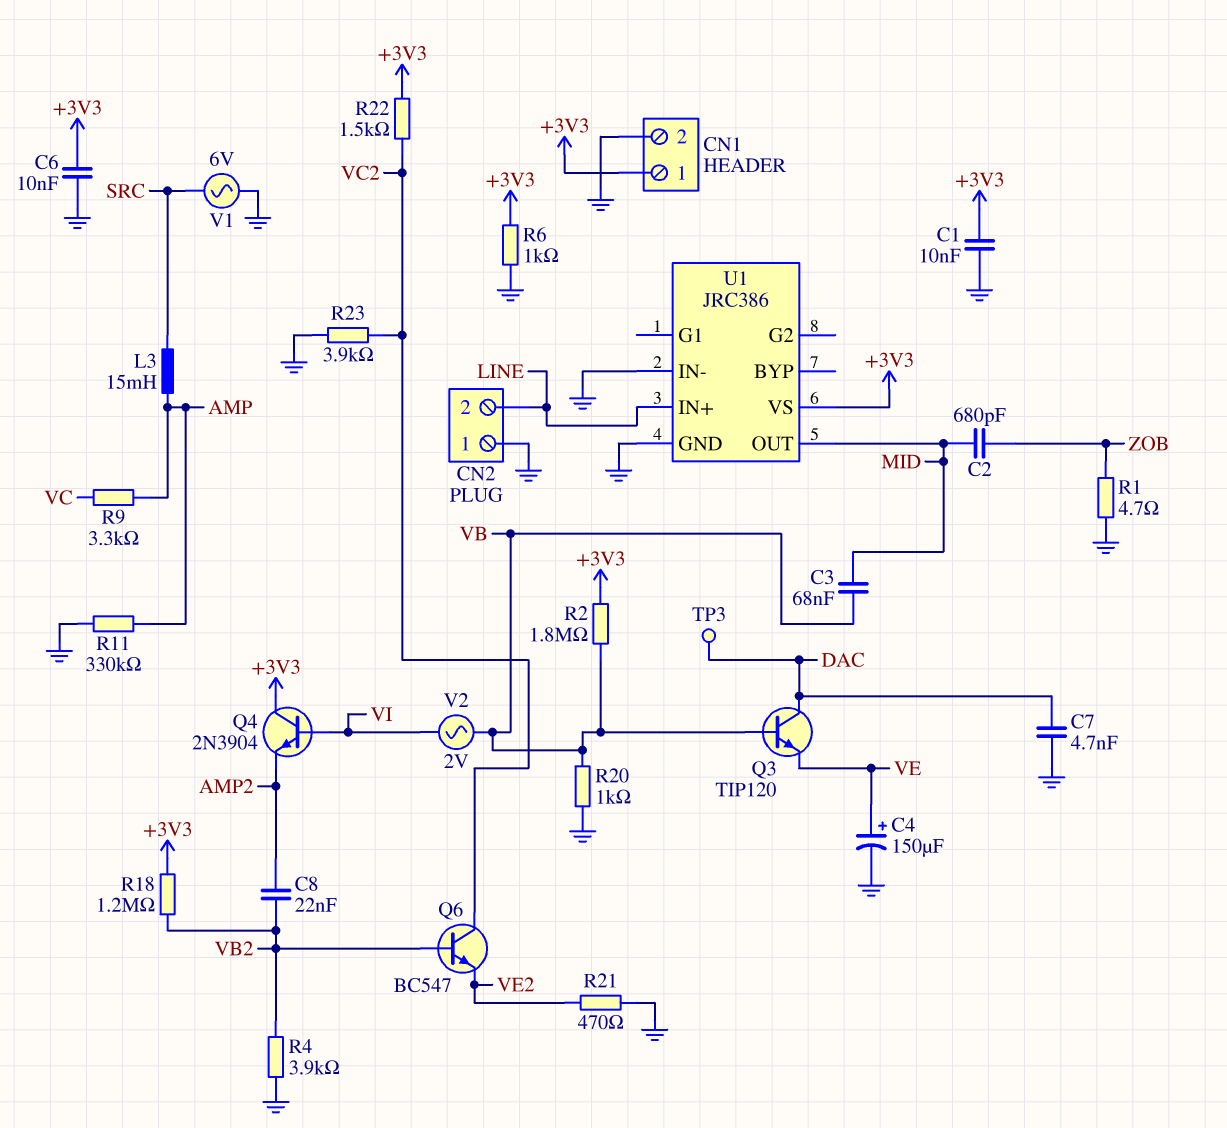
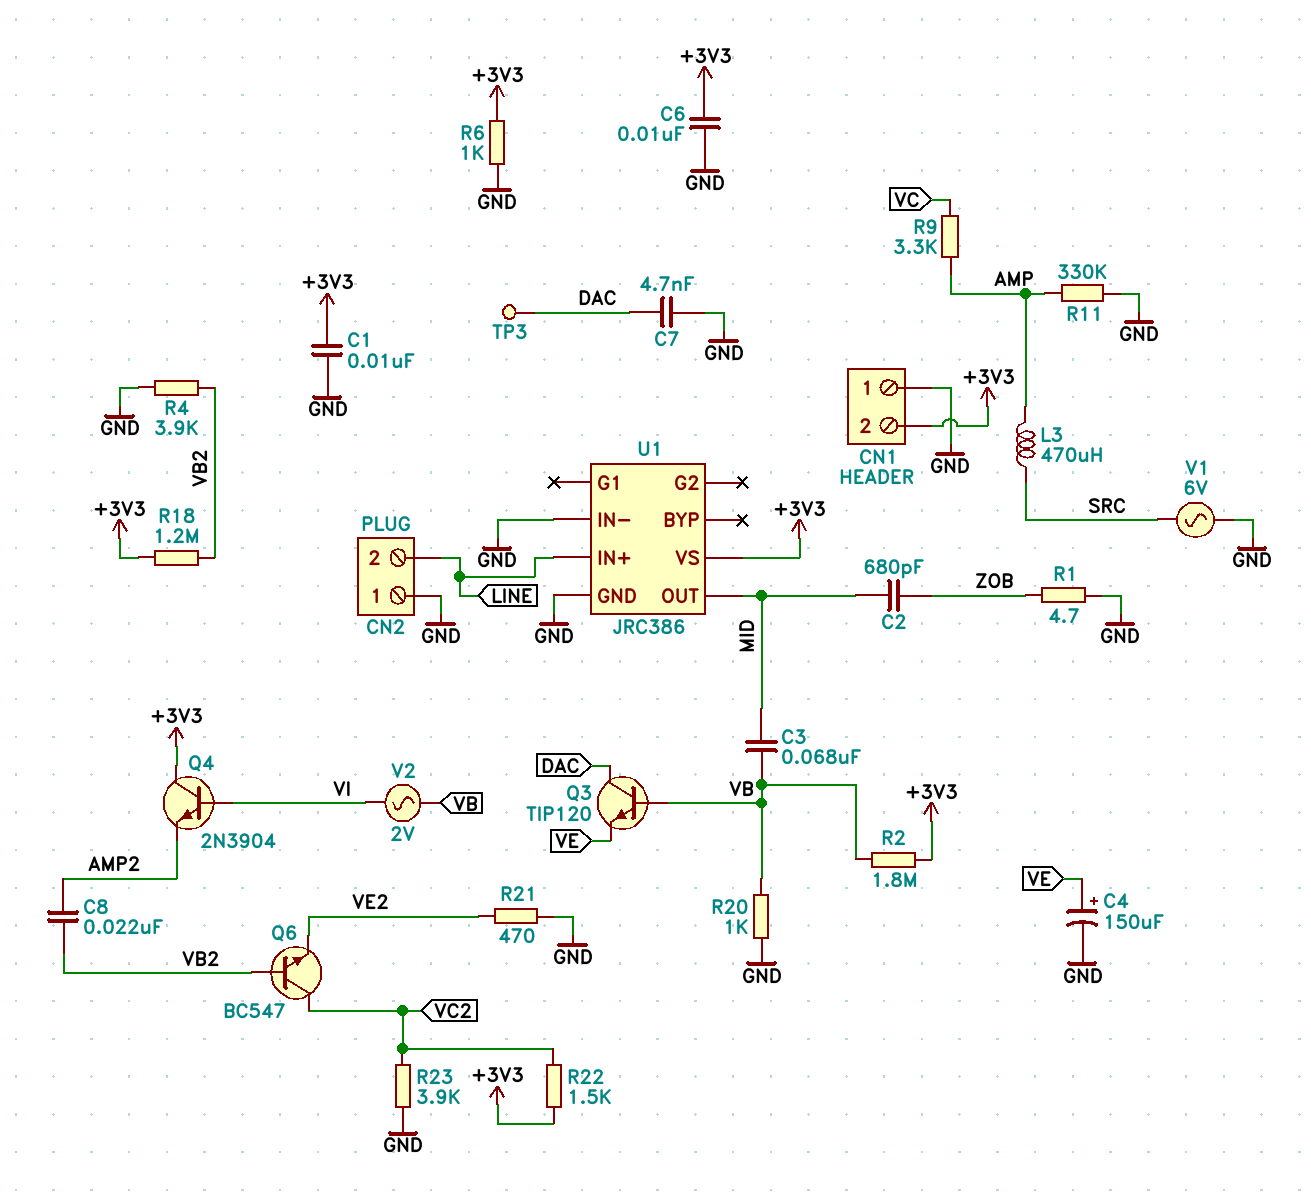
CN1 pin 1: +3V3 -> GND
CN1 pin 2: GND -> +3V3
L3: 15mH (AMP, SRC) -> 470uH (AMP, SRC)

